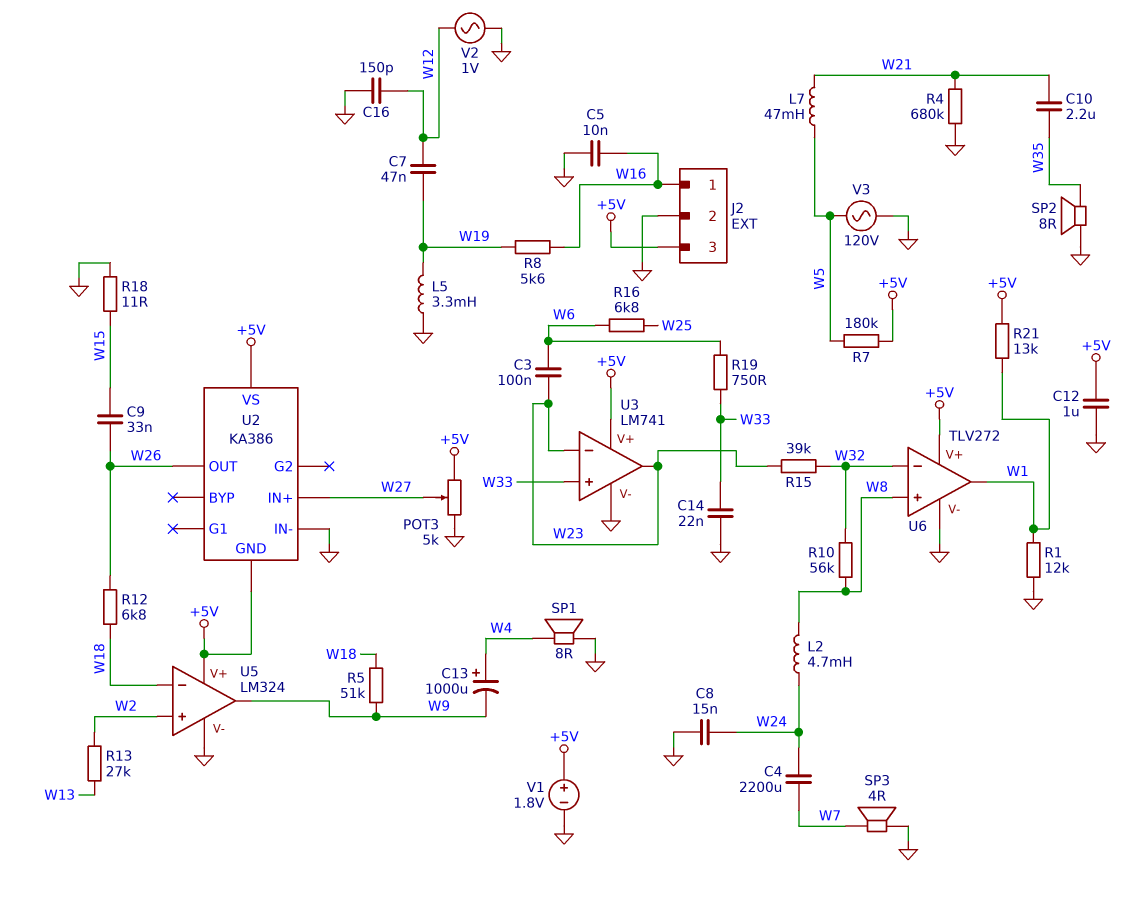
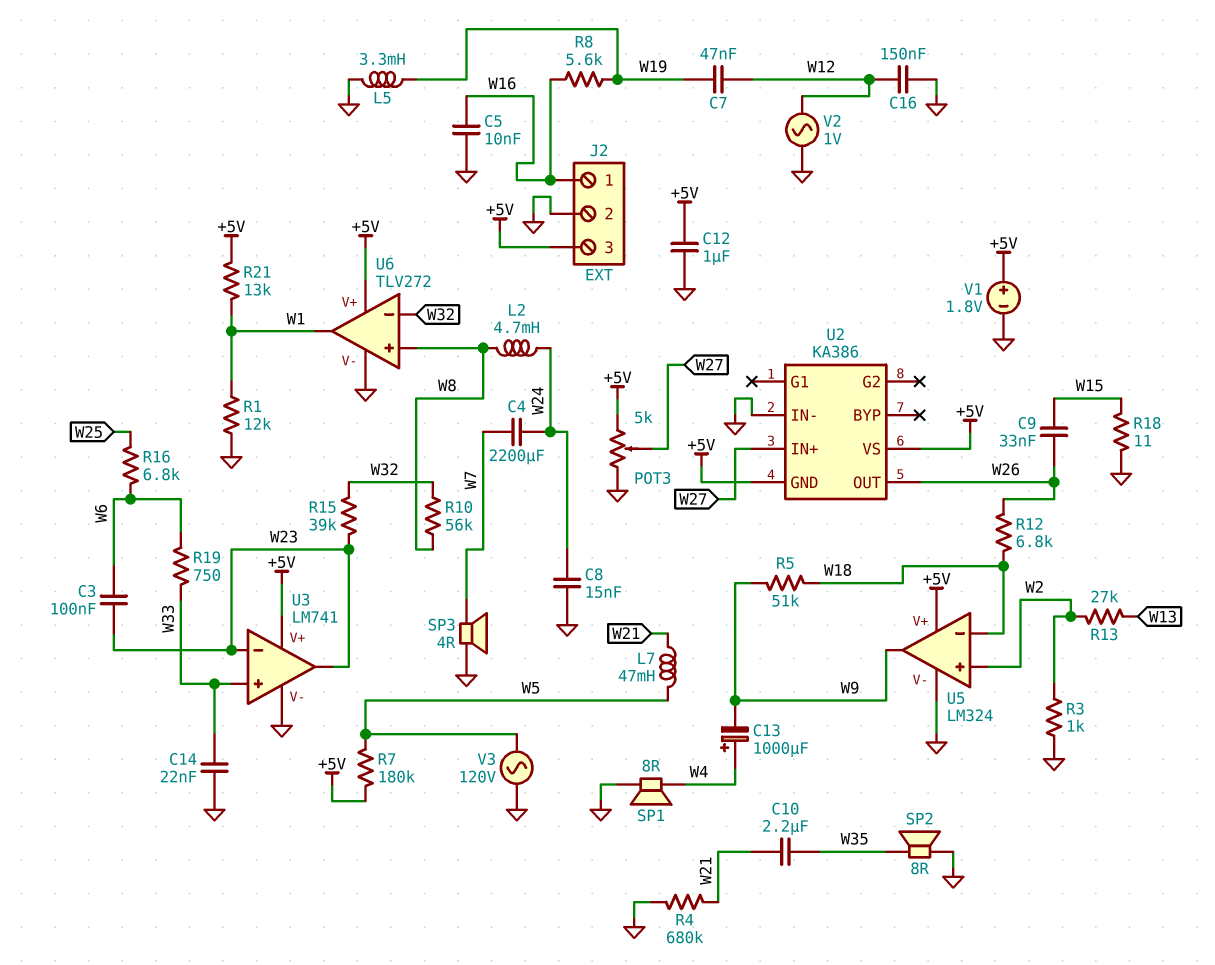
C16: 150pF (GND, W12) -> 150nF (GND, W12)
R3: none -> 1k (GND, W2)

